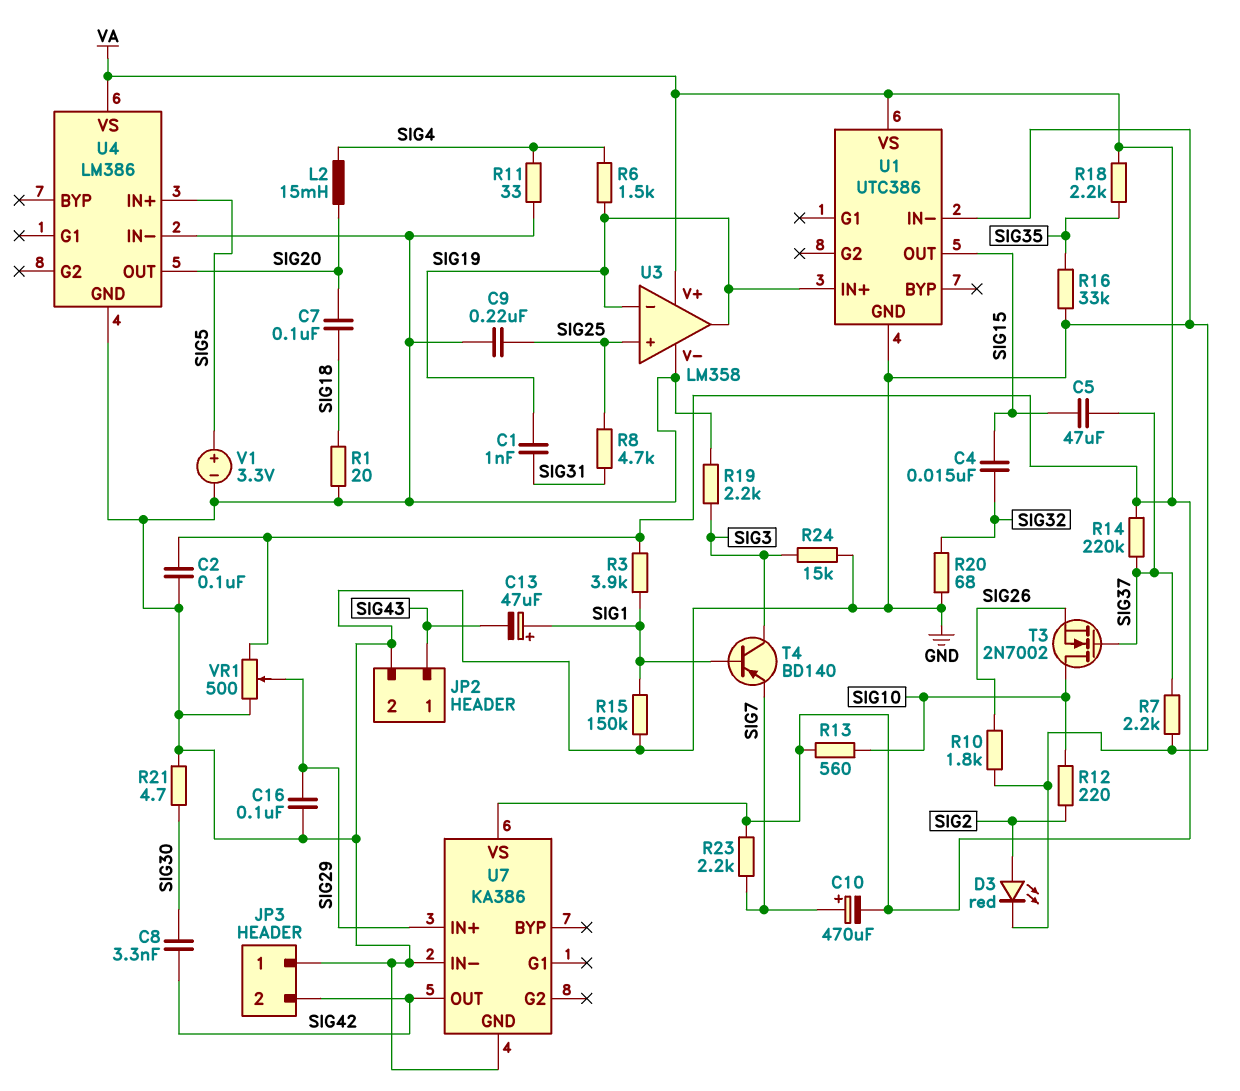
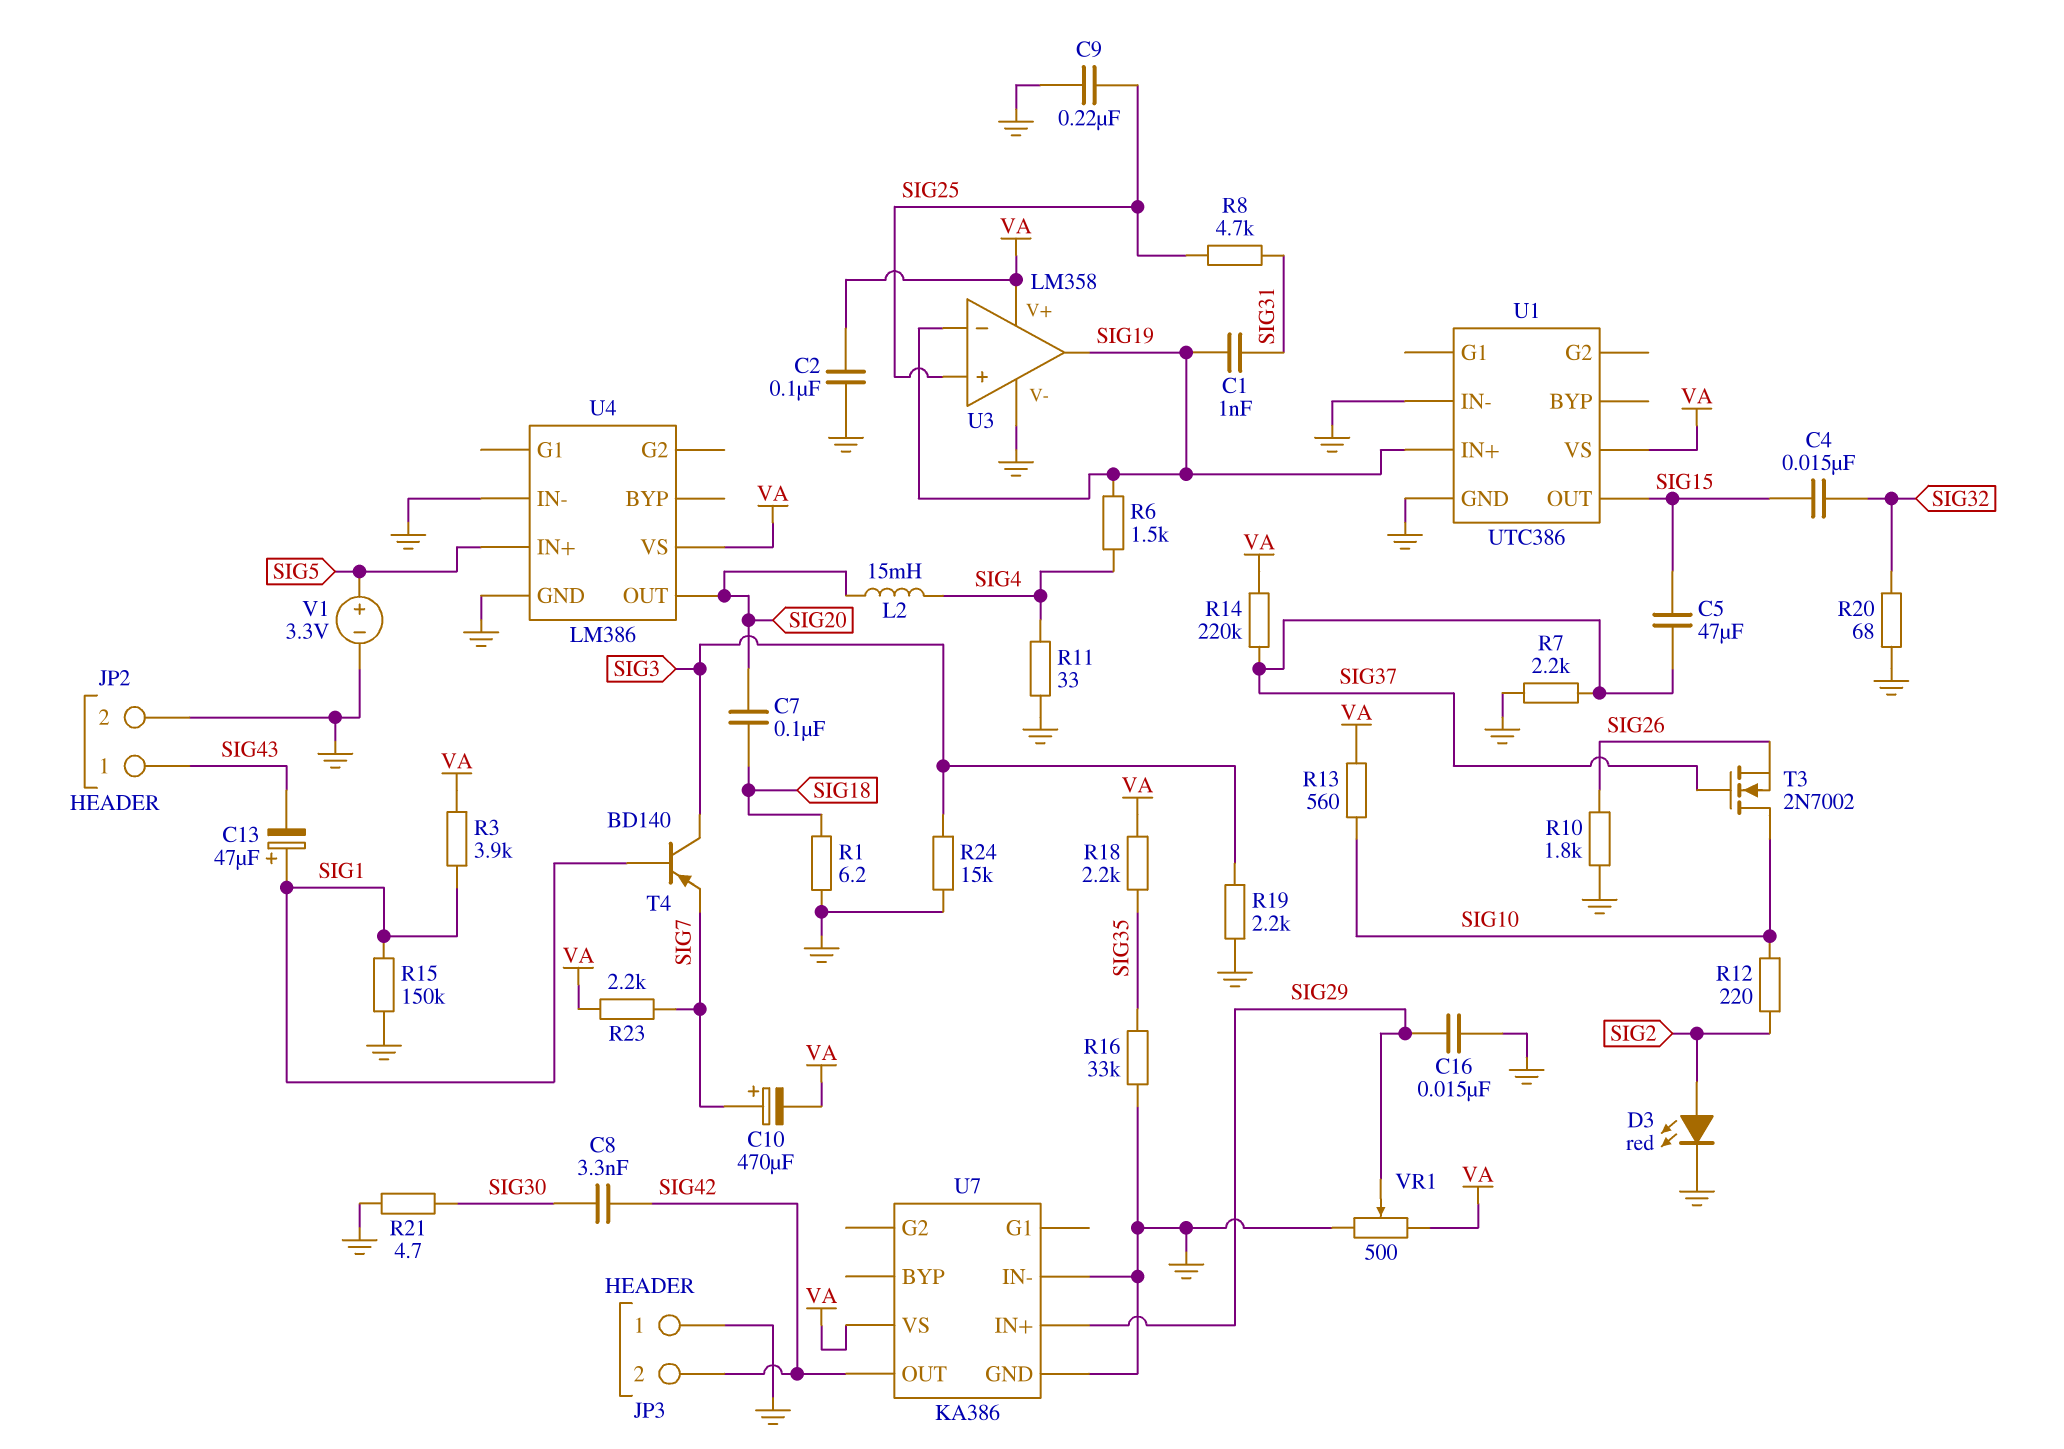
C16: 100nF (GND, SIG29) -> 15nF (GND, SIG29)
R1: 20 (GND, SIG18) -> 6.2 (GND, SIG18)

